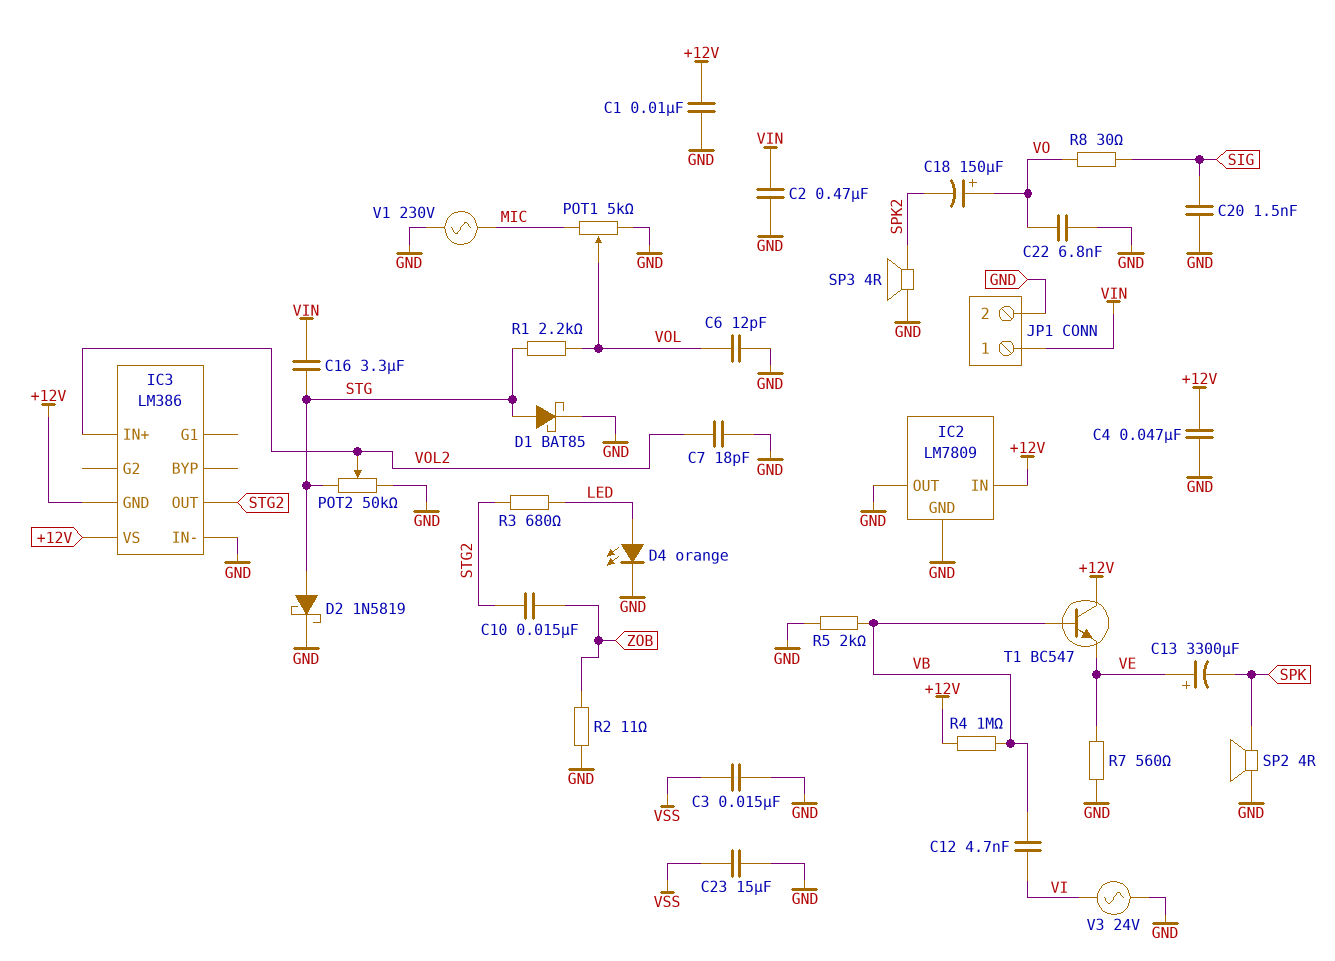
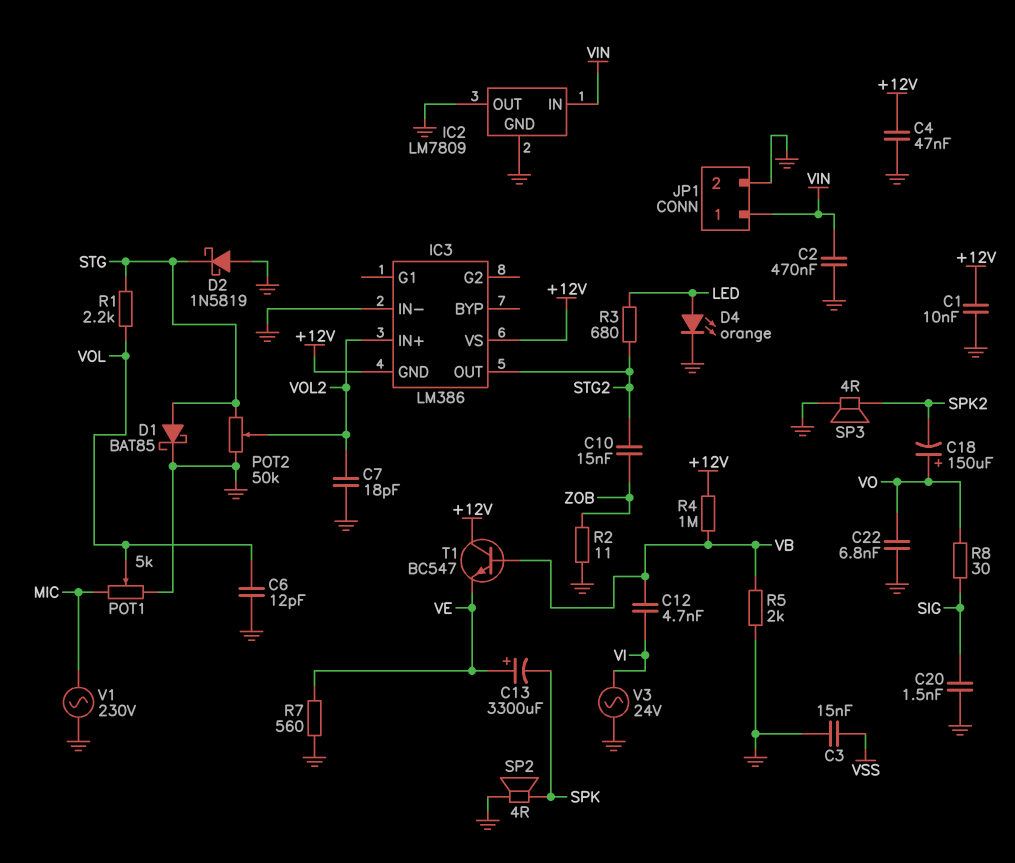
C16: 3.3uF (STG, VIN) -> none
C23: 15uF (GND, VSS) -> none
D2: schottky 1N5819 (A STG, K GND) -> schottky 1N5819 (A GND, K STG)
IC2 pin IN: +12V -> VIN

